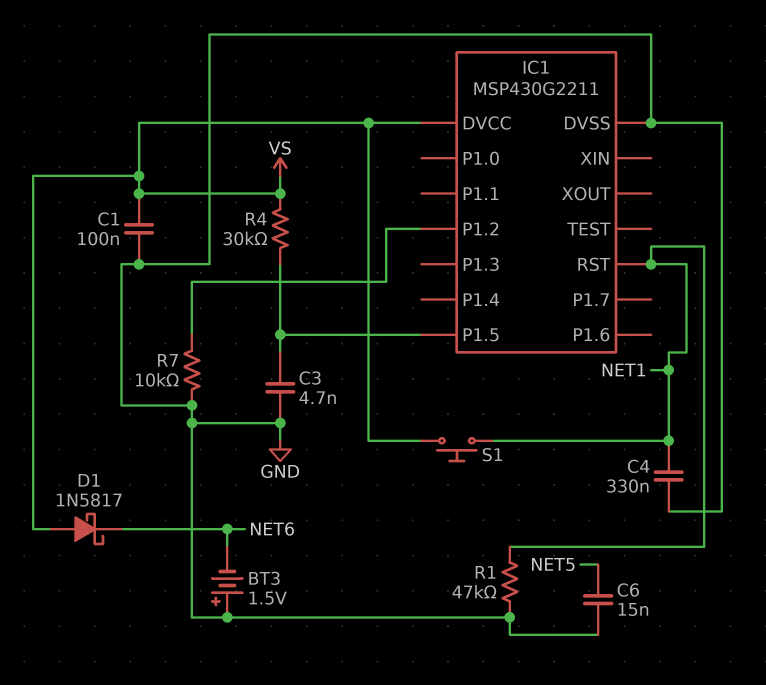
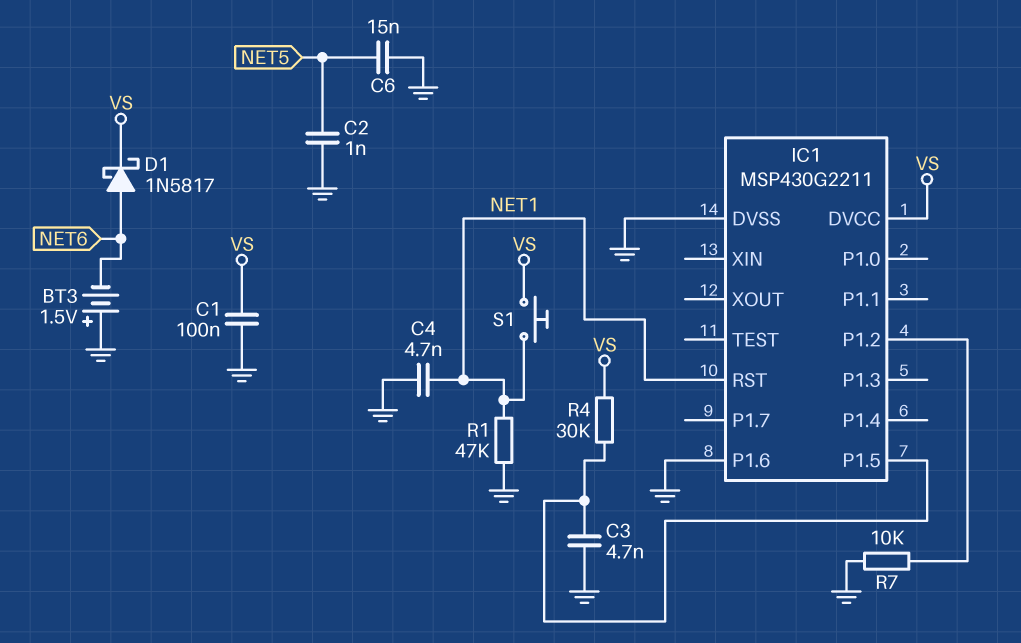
C2: none -> 1nF (GND, NET5)
C4: 330nF (GND, NET1) -> 4.7nF (GND, NET1)
D1: schottky 1N5817 (A VS, K NET6) -> schottky 1N5817 (A NET6, K VS)
IC1 pin P1.6: none -> GND

